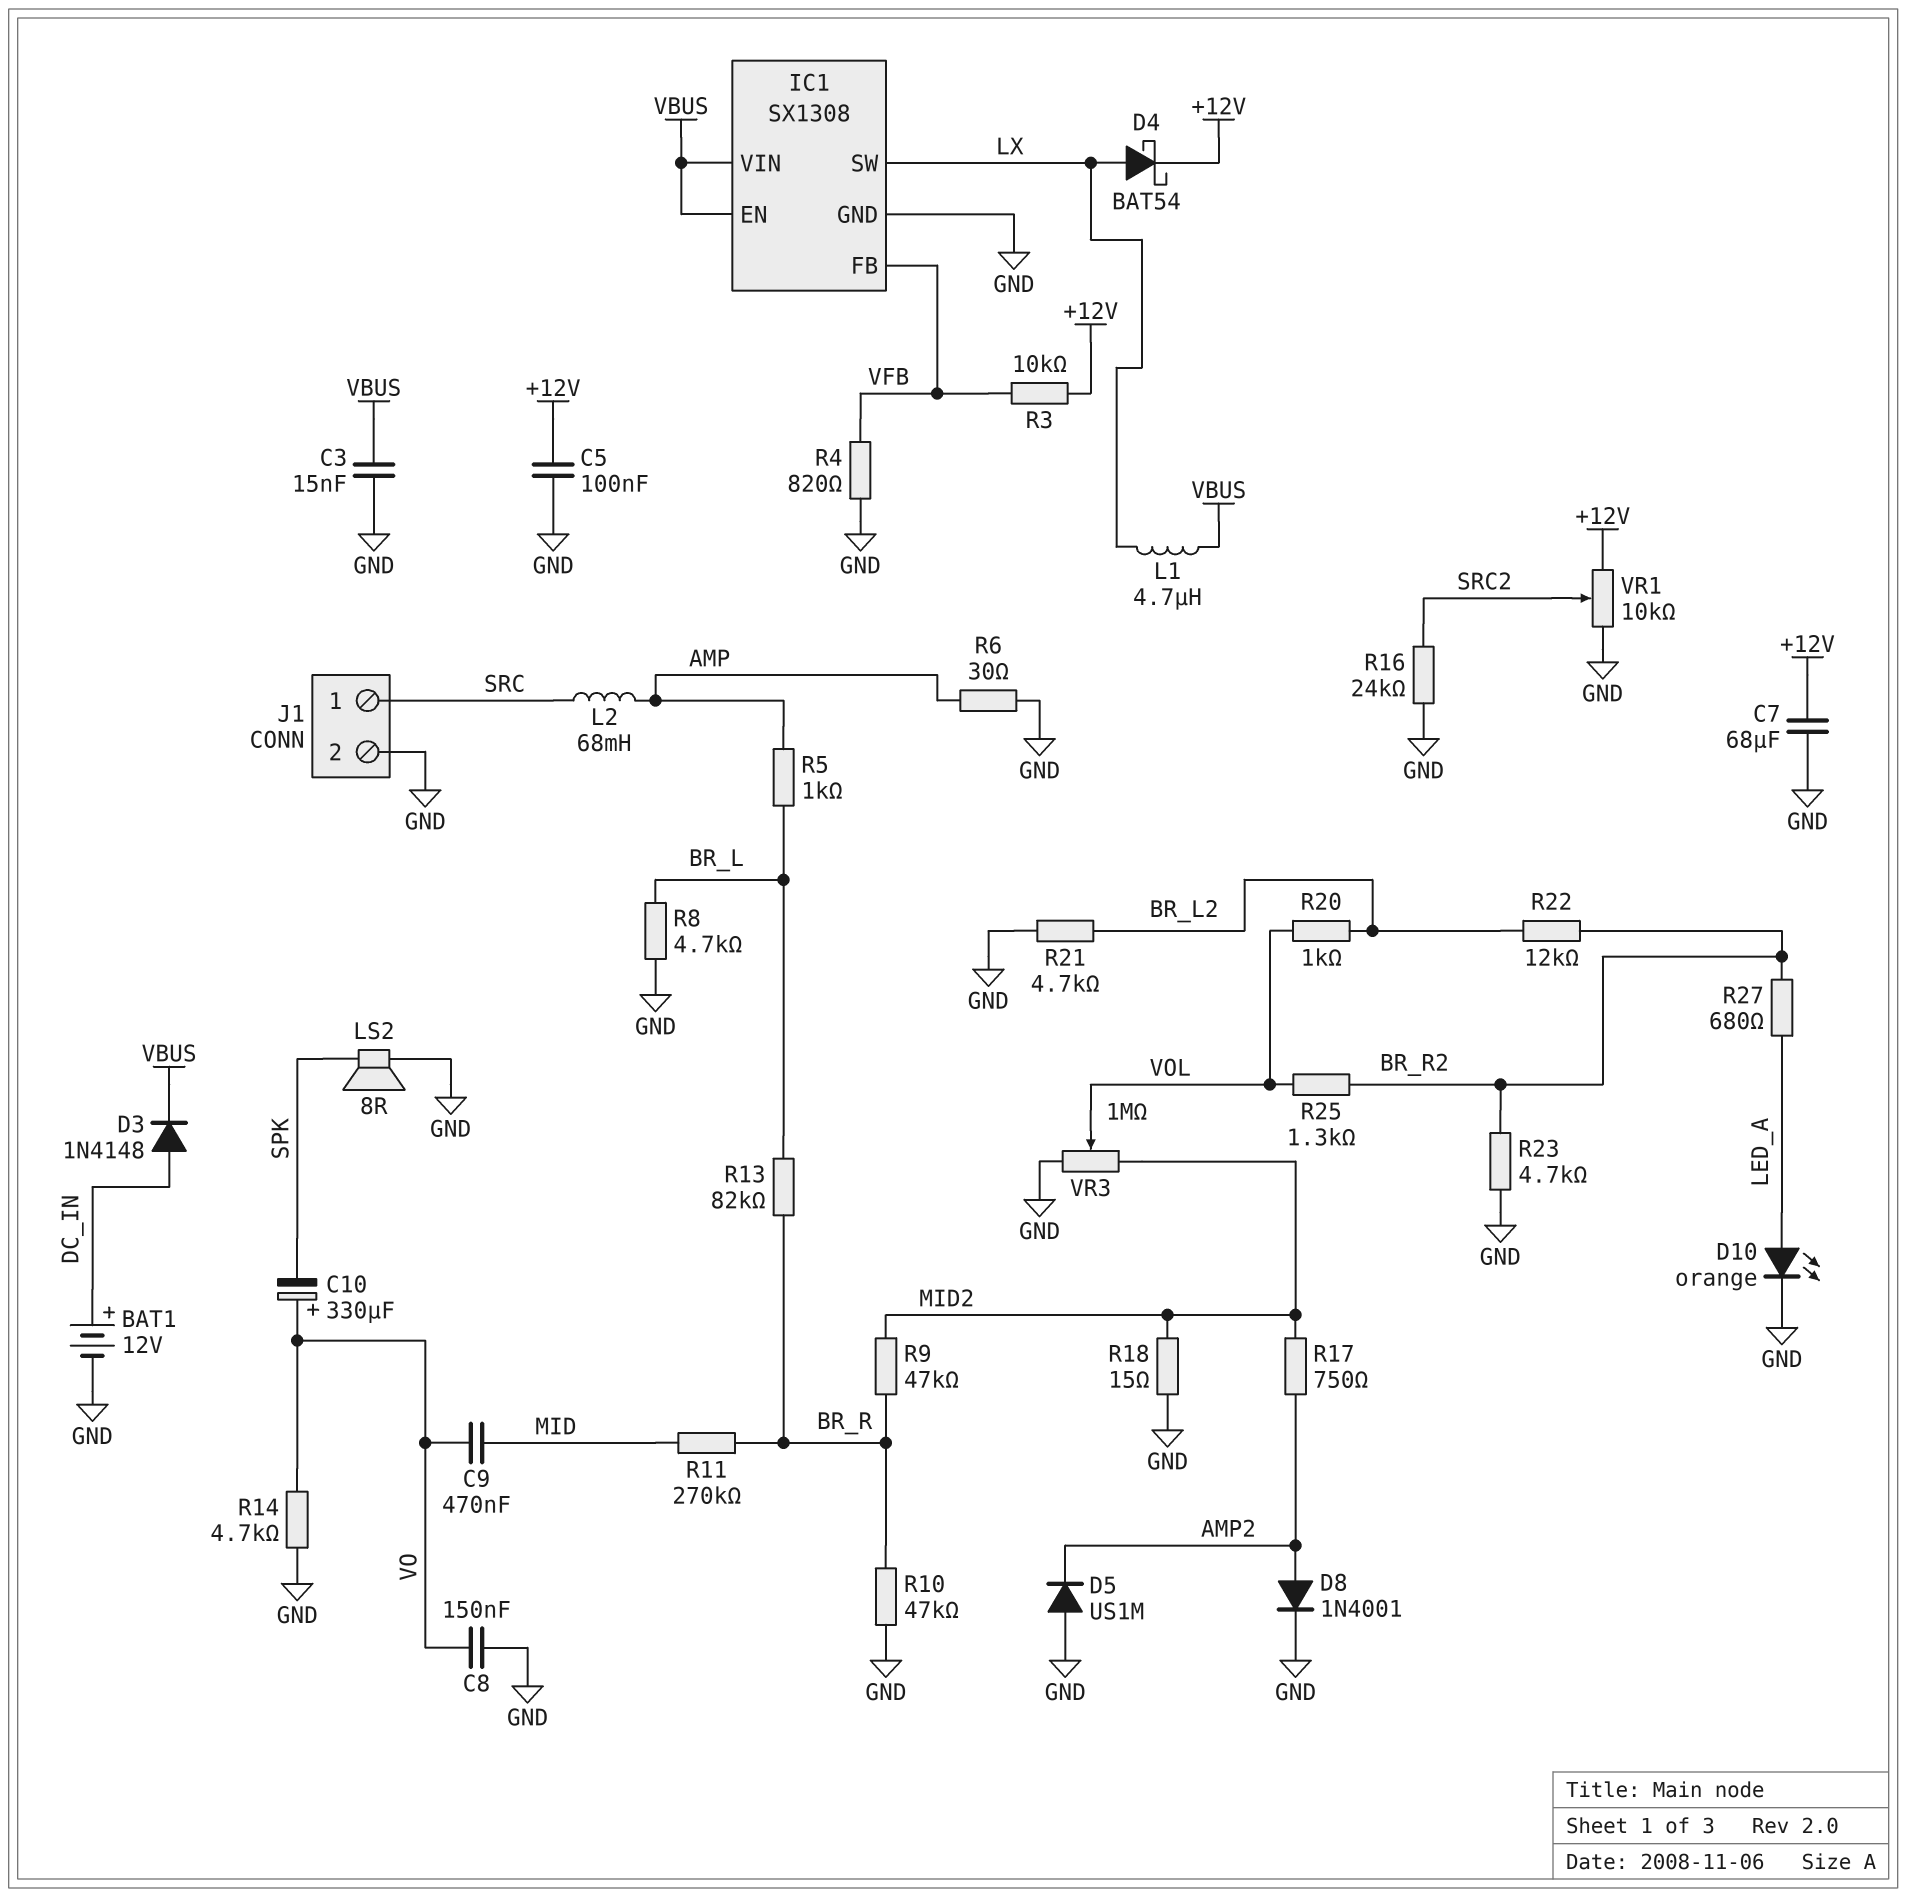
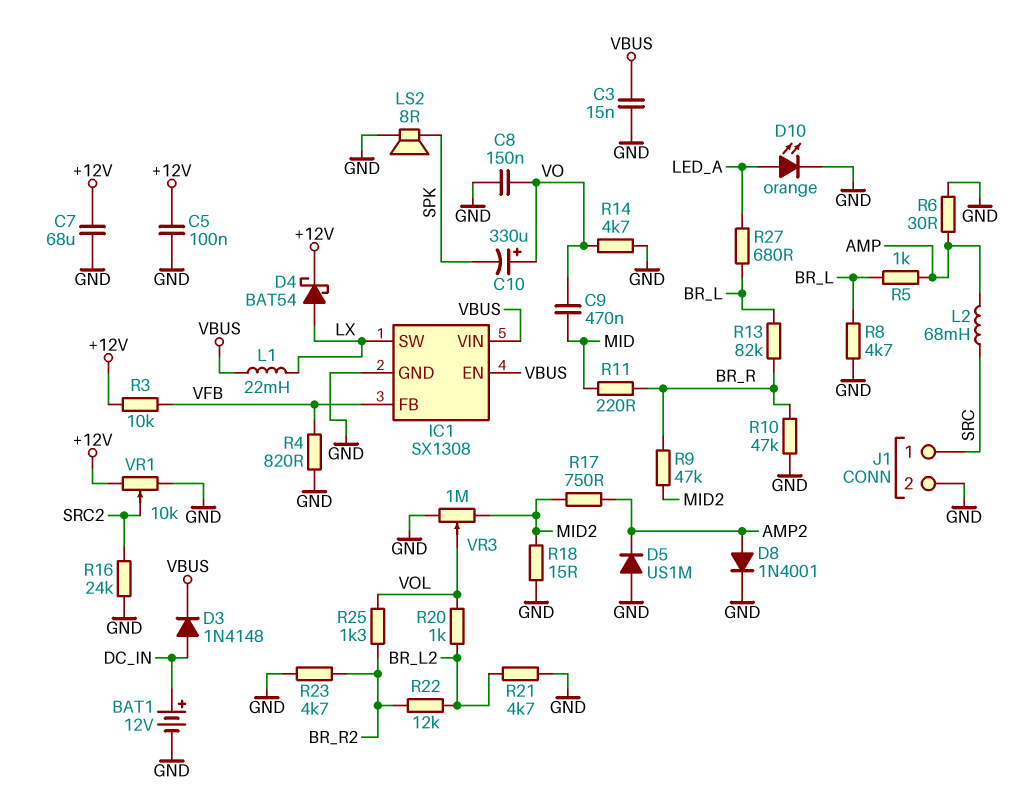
L1: 4.7uH (LX, VBUS) -> 22mH (LX, VBUS)
R11: 270k (BR_R, MID) -> 220 (BR_R, MID)
R27: 680 (BR_R2, LED_A) -> 680 (BR_L, LED_A)

